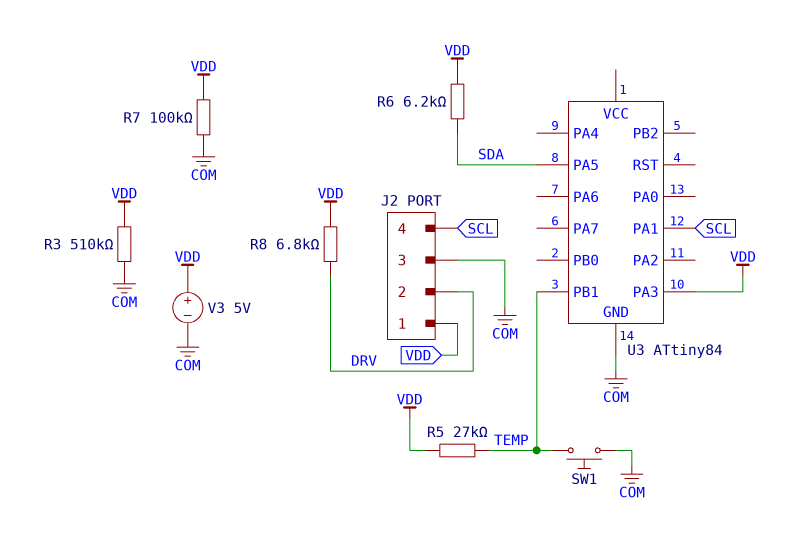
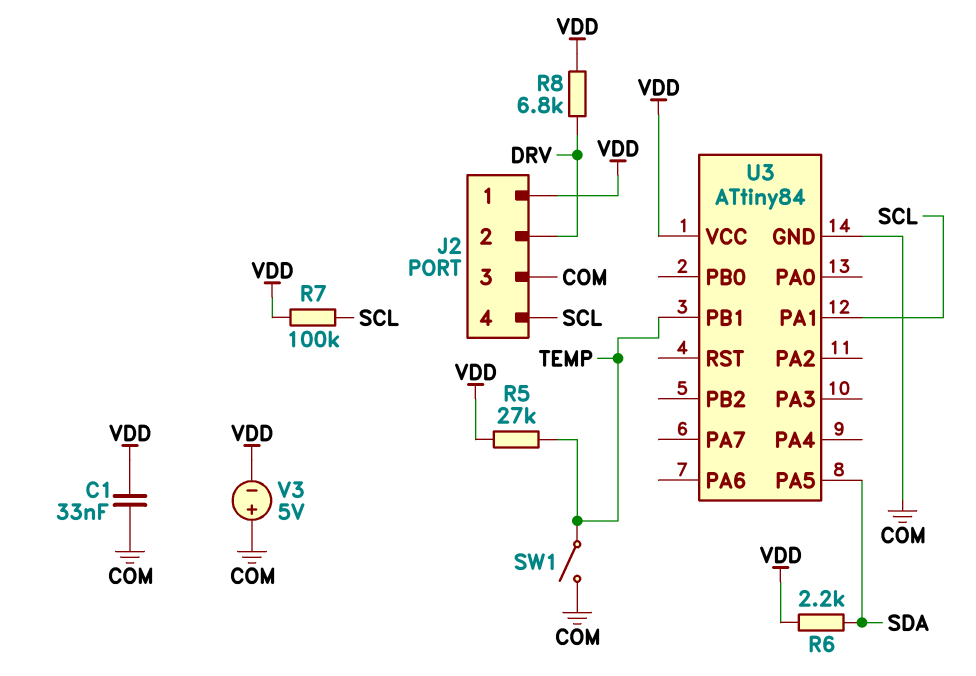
C1: none -> 33nF (COM, VDD)
R3: 510k (COM, VDD) -> none
R6: 6.2k (SDA, VDD) -> 2.2k (SDA, VDD)
R7: 100k (COM, VDD) -> 100k (SCL, VDD)
SW1: button (COM, TEMP) -> switch (COM, TEMP)
U3 pin PA3: VDD -> none
U3 pin VCC: none -> VDD
V3: 5V (plus VDD, minus COM) -> 5V (plus COM, minus VDD)

